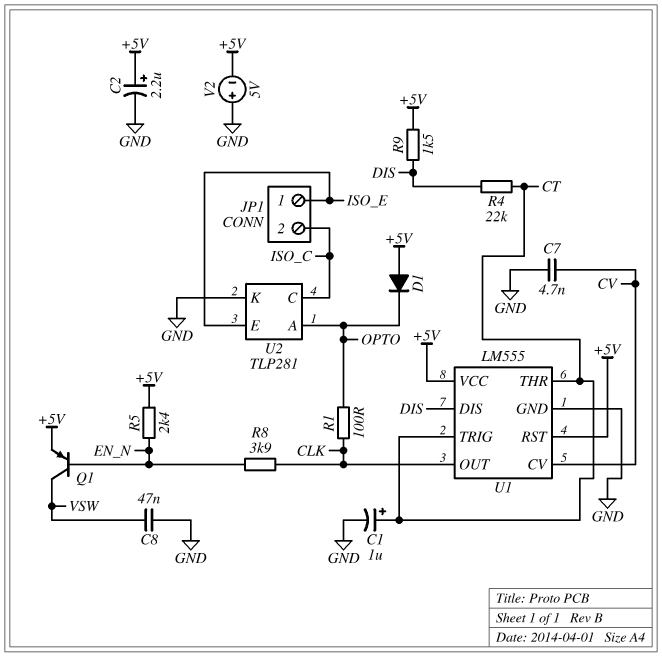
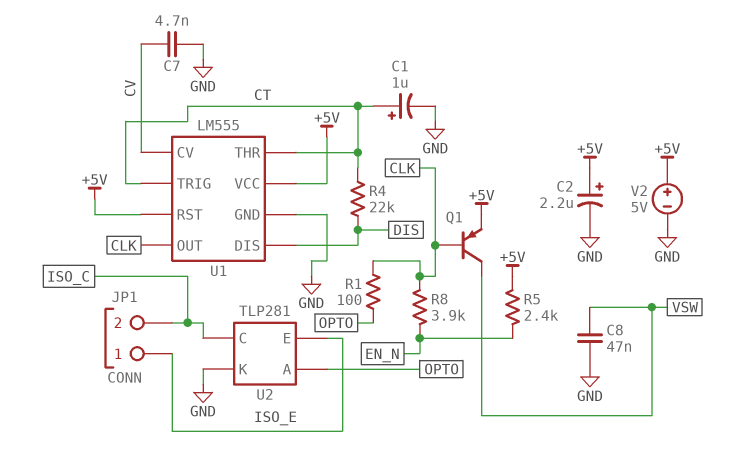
D1: diode (A +5V, K OPTO) -> none
Q1: PNP (B EN_N, C VSW, E +5V) -> PNP (B CLK, C VSW, E +5V)
R9: 1.5k (+5V, DIS) -> none
V2: 5V (plus GND, minus +5V) -> 5V (plus +5V, minus GND)

